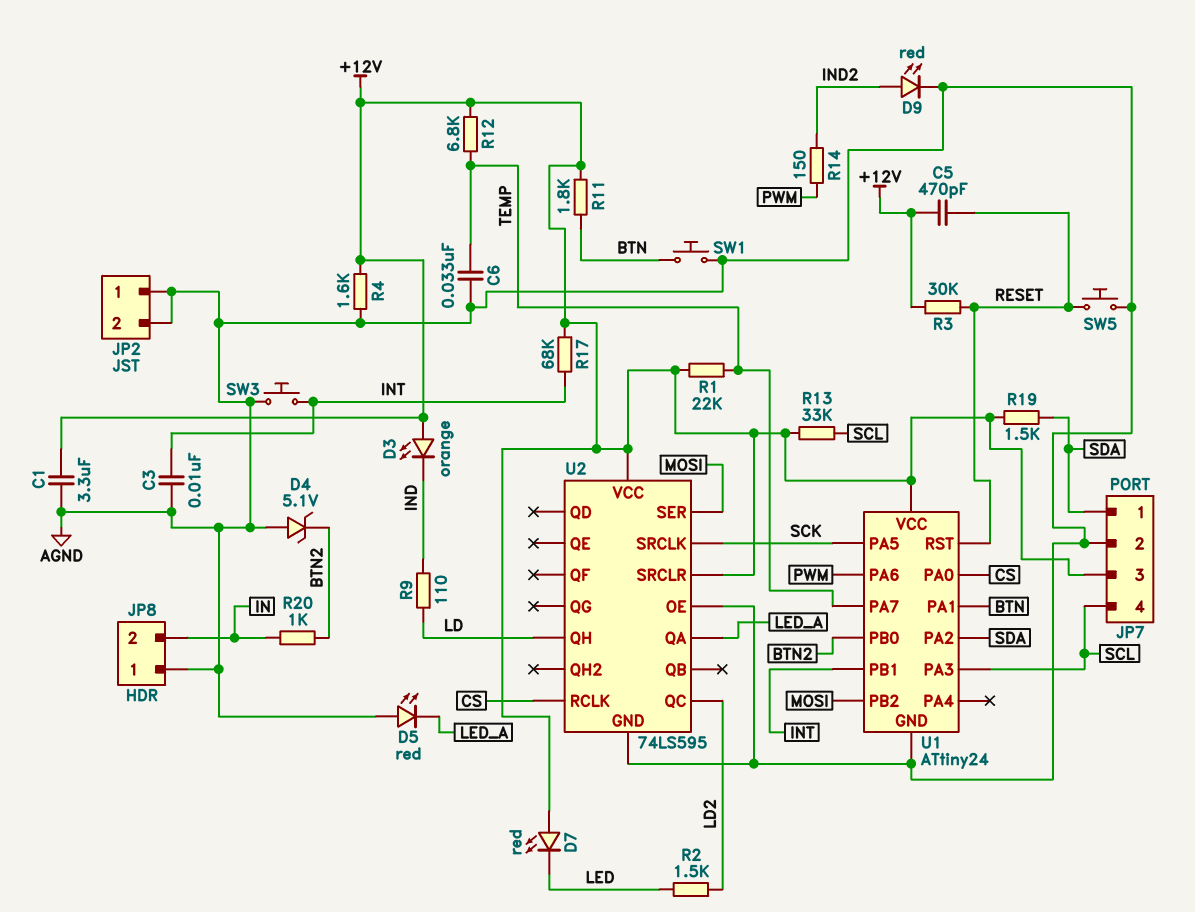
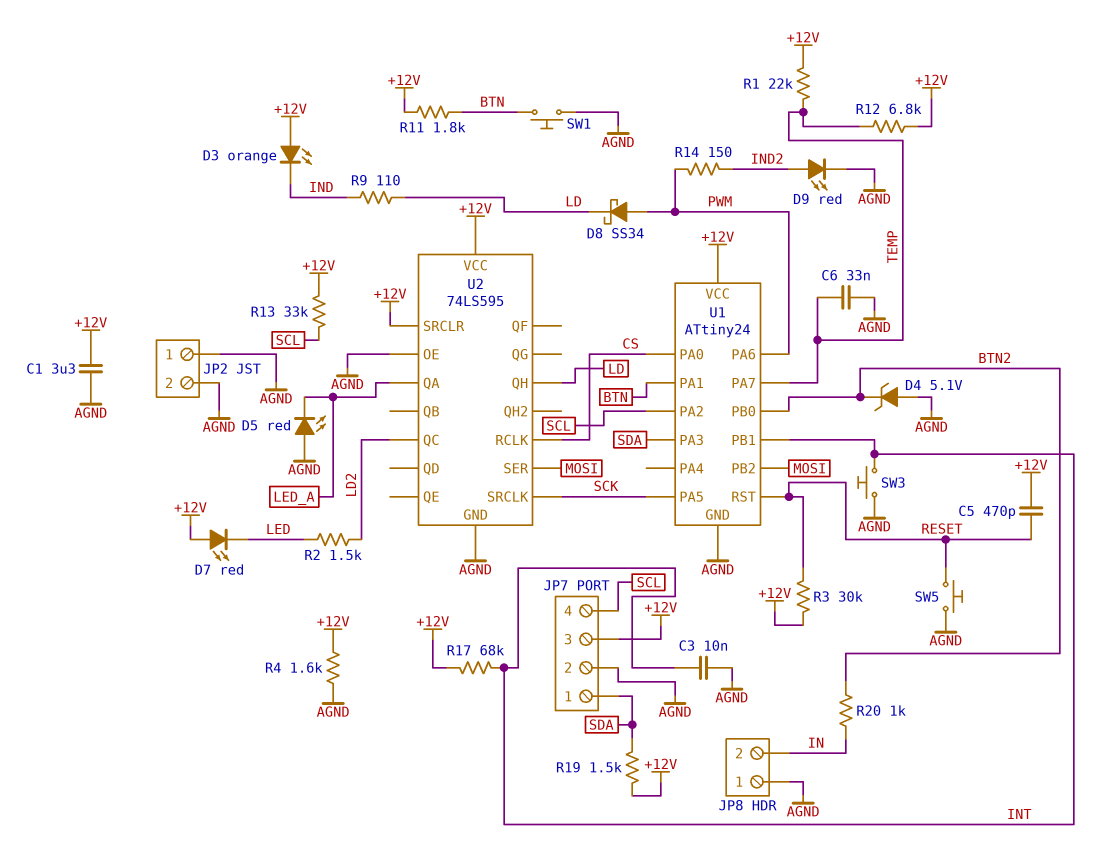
D8: none -> schottky SS34 (A PWM, K LD)
U1 pin PA2: SDA -> SCL
U1 pin PA3: SCL -> SDA

